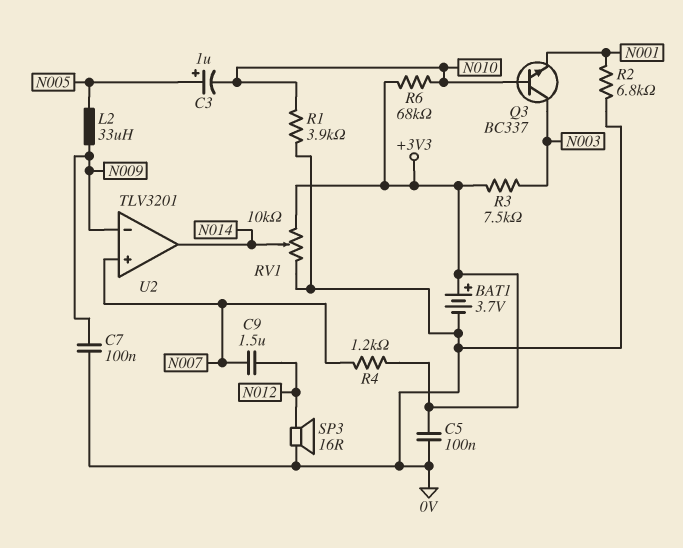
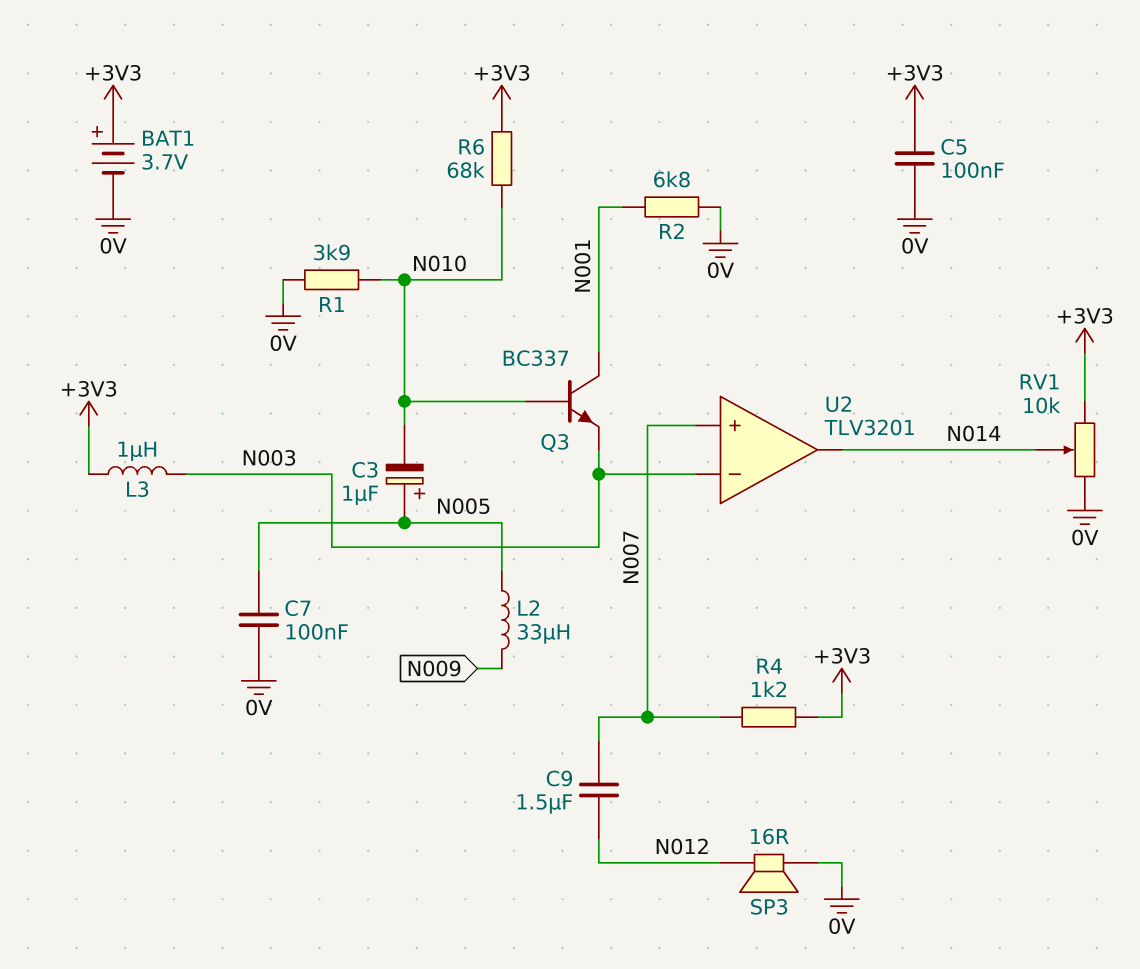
C7: 100nF (0V, N009) -> 100nF (0V, N005)
L3: none -> 1uH (+3V3, N003)
Q3: NPN BC337 (B N010, C N003, E N001) -> NPN BC337 (B N010, C N001, E N003)
R3: 7.5k (+3V3, N003) -> none
U2 pin in-: N009 -> N003

